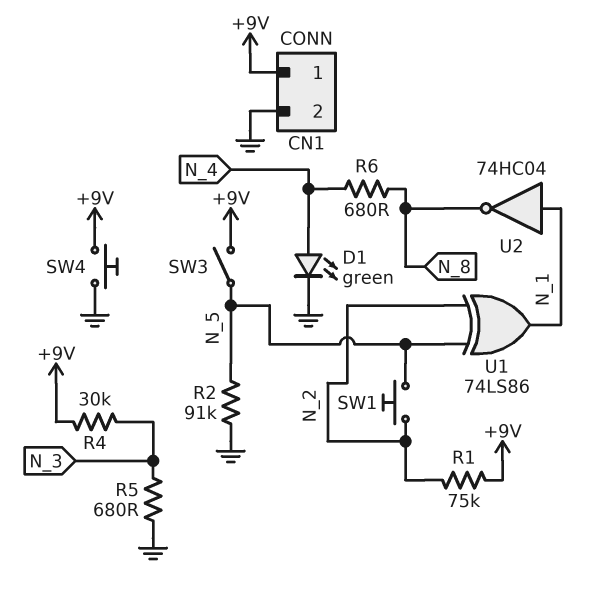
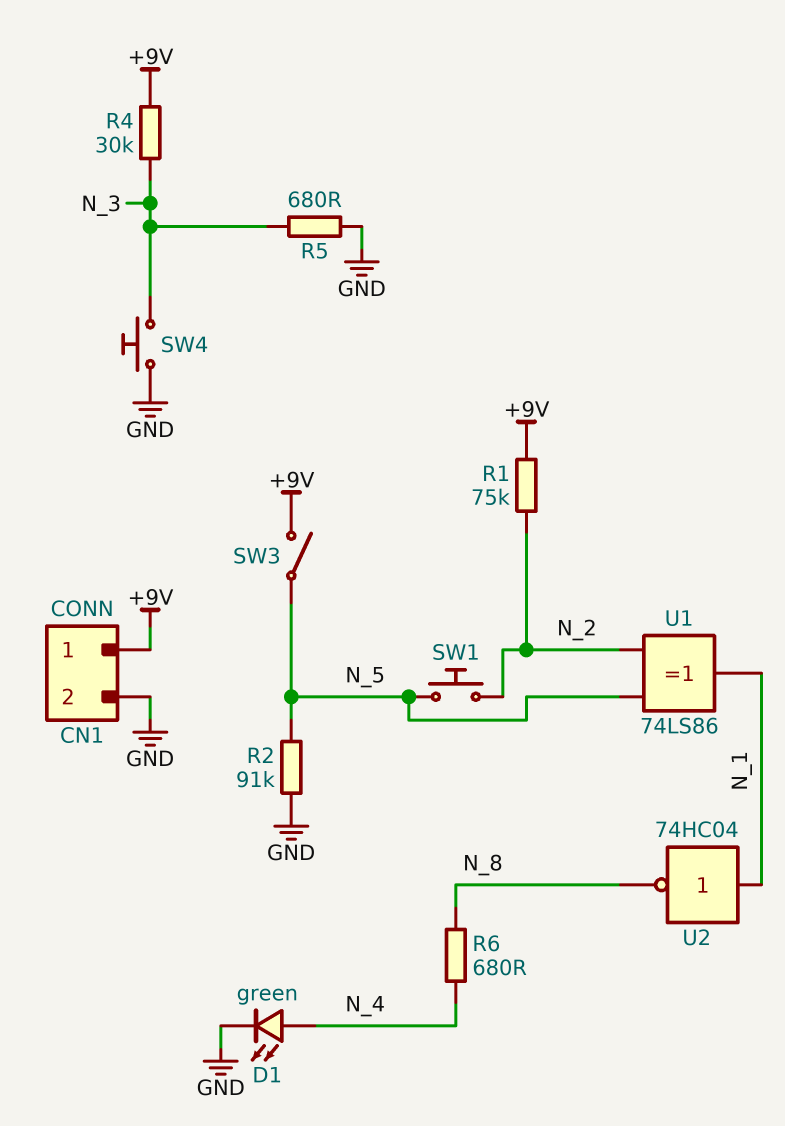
SW4: button (+9V, GND) -> button (GND, N_3)

